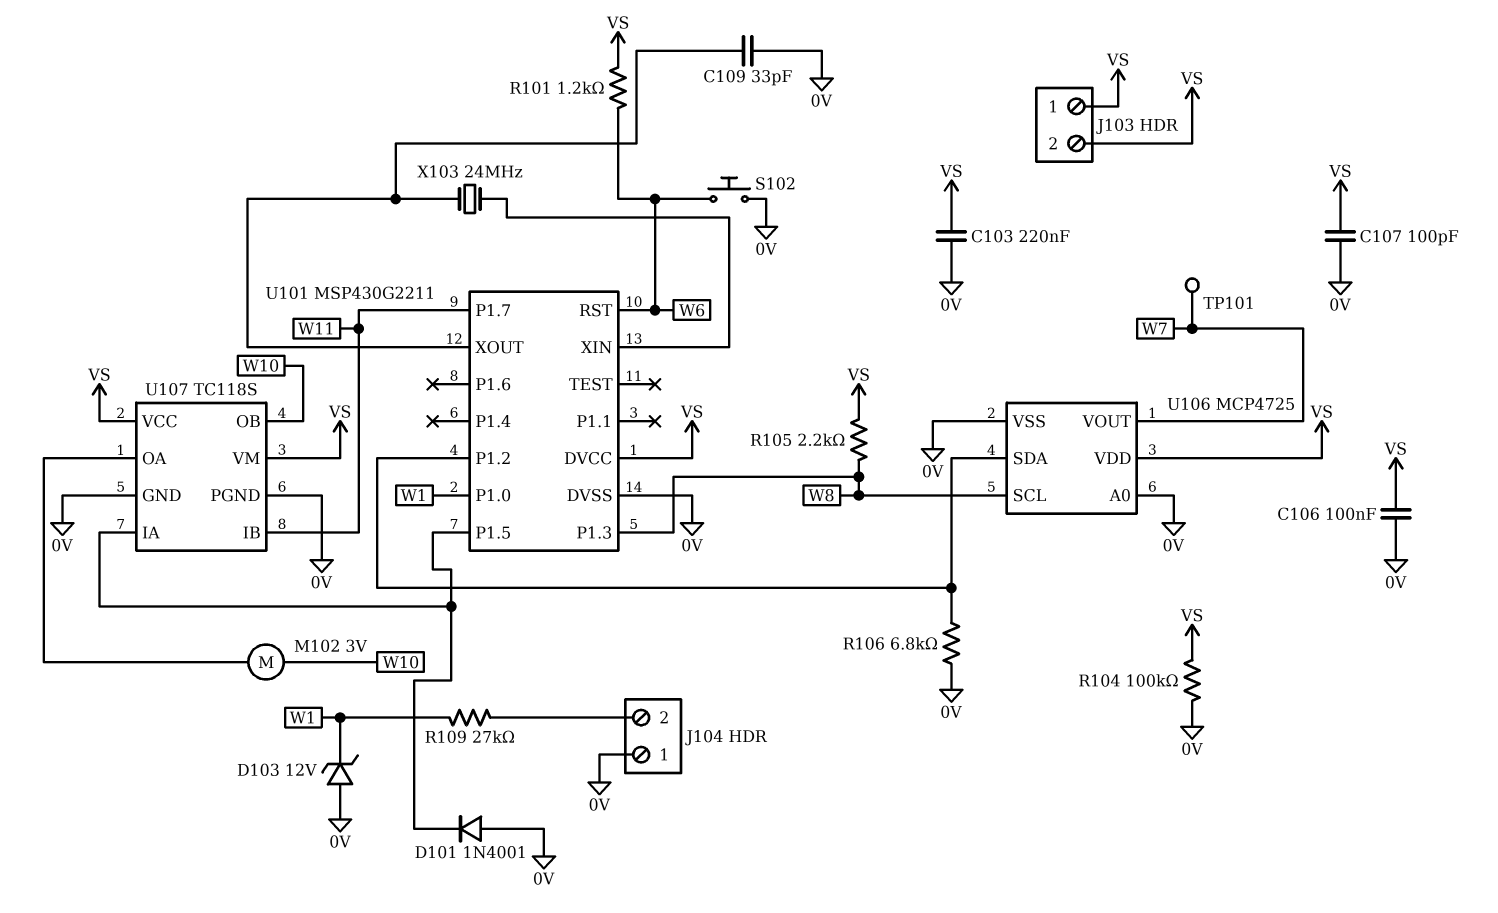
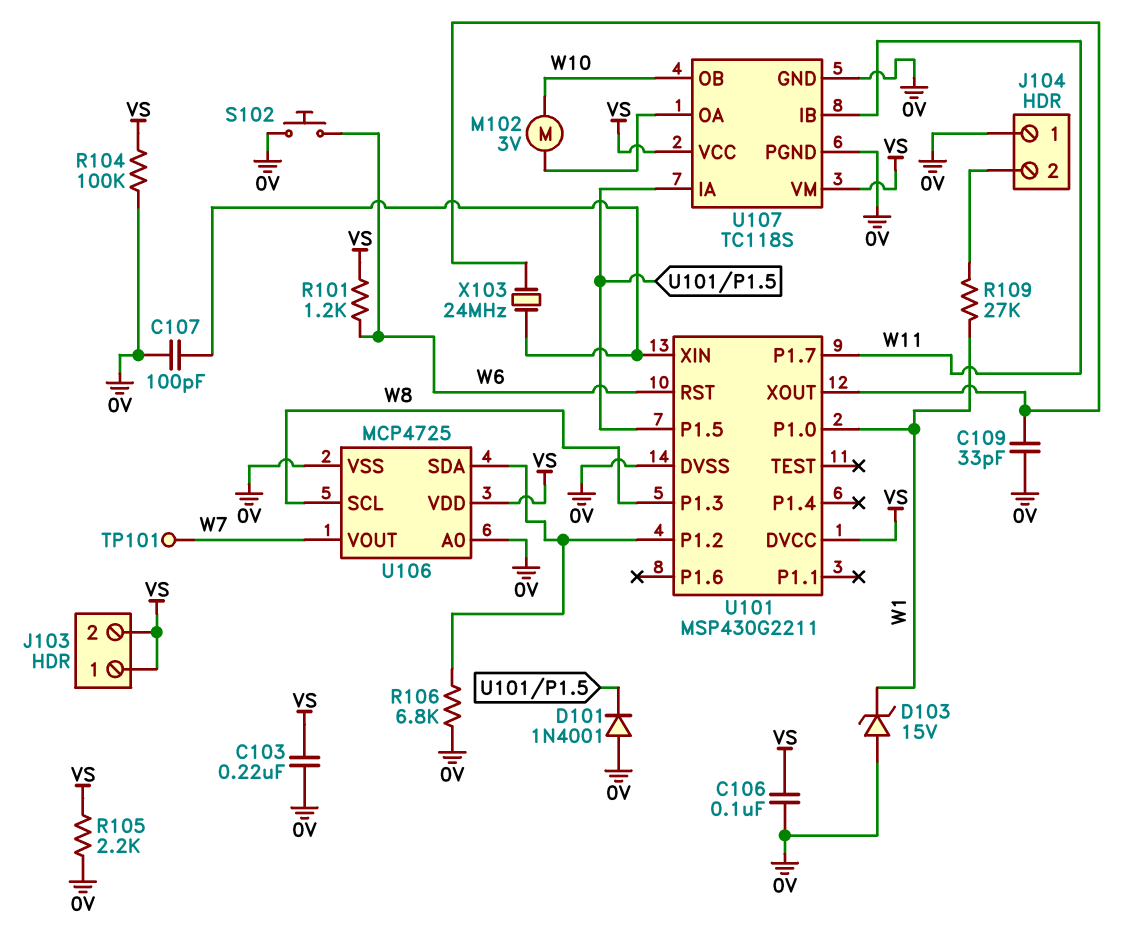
C107: 100pF (0V, VS) -> 100pF (0V, U101/XIN)
D103: zener 12V (A 0V, K W1) -> zener 15V (A 0V, K W1)
R105: 2.2k (VS, W8) -> 2.2k (0V, VS)

